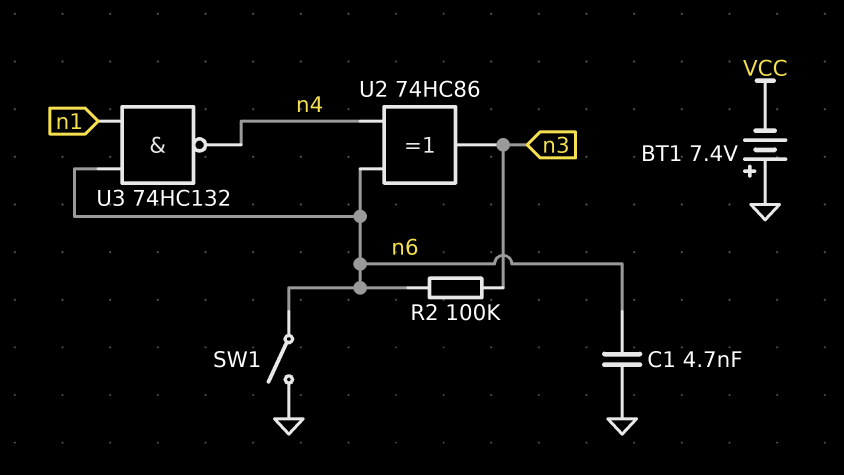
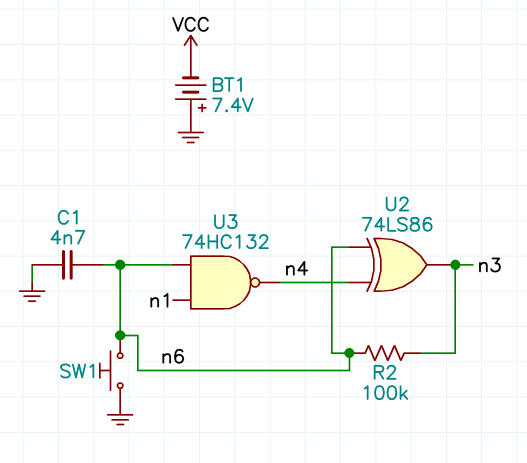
SW1: switch (GND, n6) -> button (GND, n6)
U2: XOR 74HC86 (in n4, in n6, out n3) -> XOR 74LS86 (in n4, in n6, out n3)

